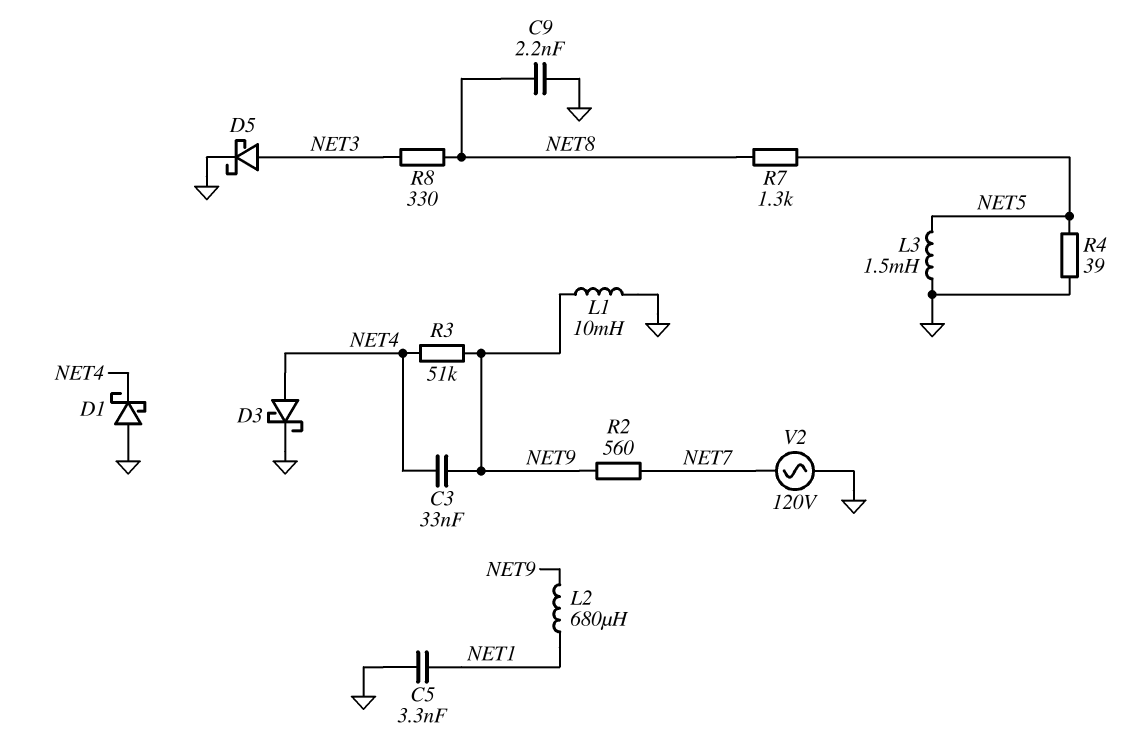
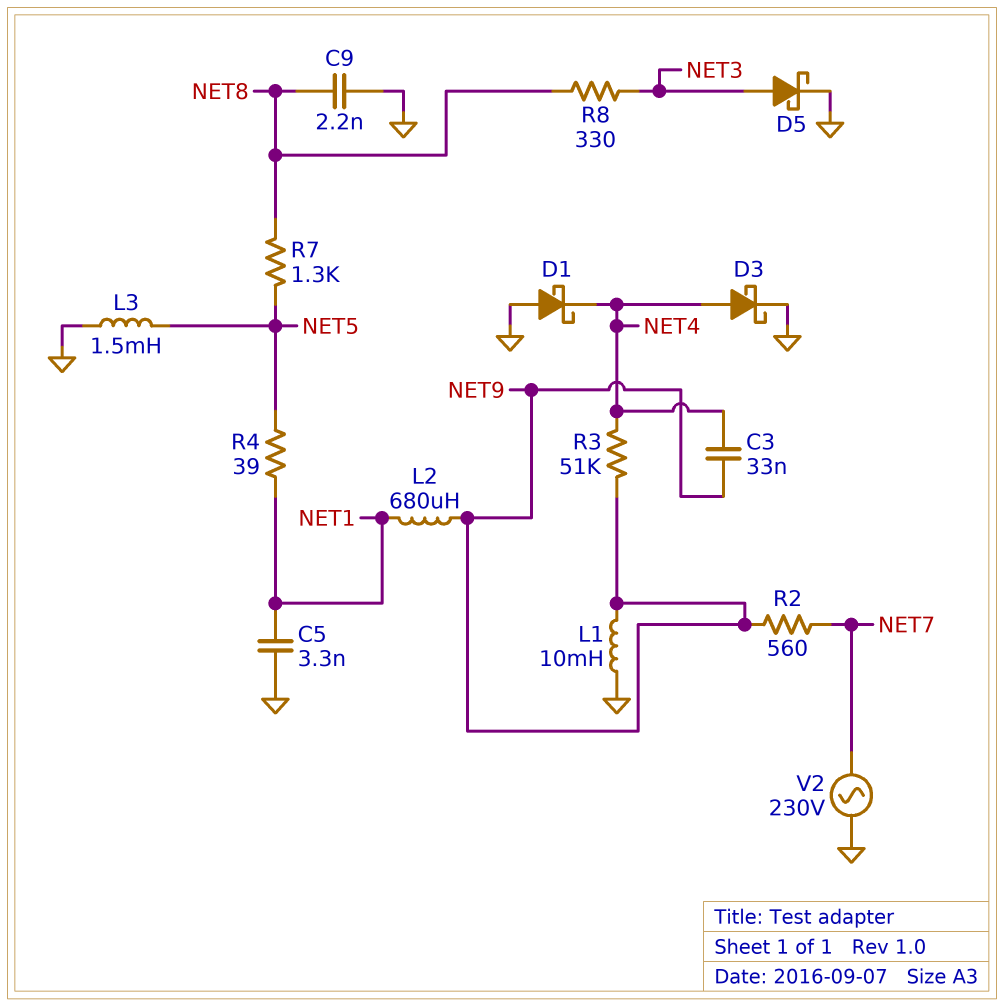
R4: 39 (GND, NET5) -> 39 (NET1, NET5)
V2: AC 120V (GND, NET7) -> AC 230V (GND, NET7)

